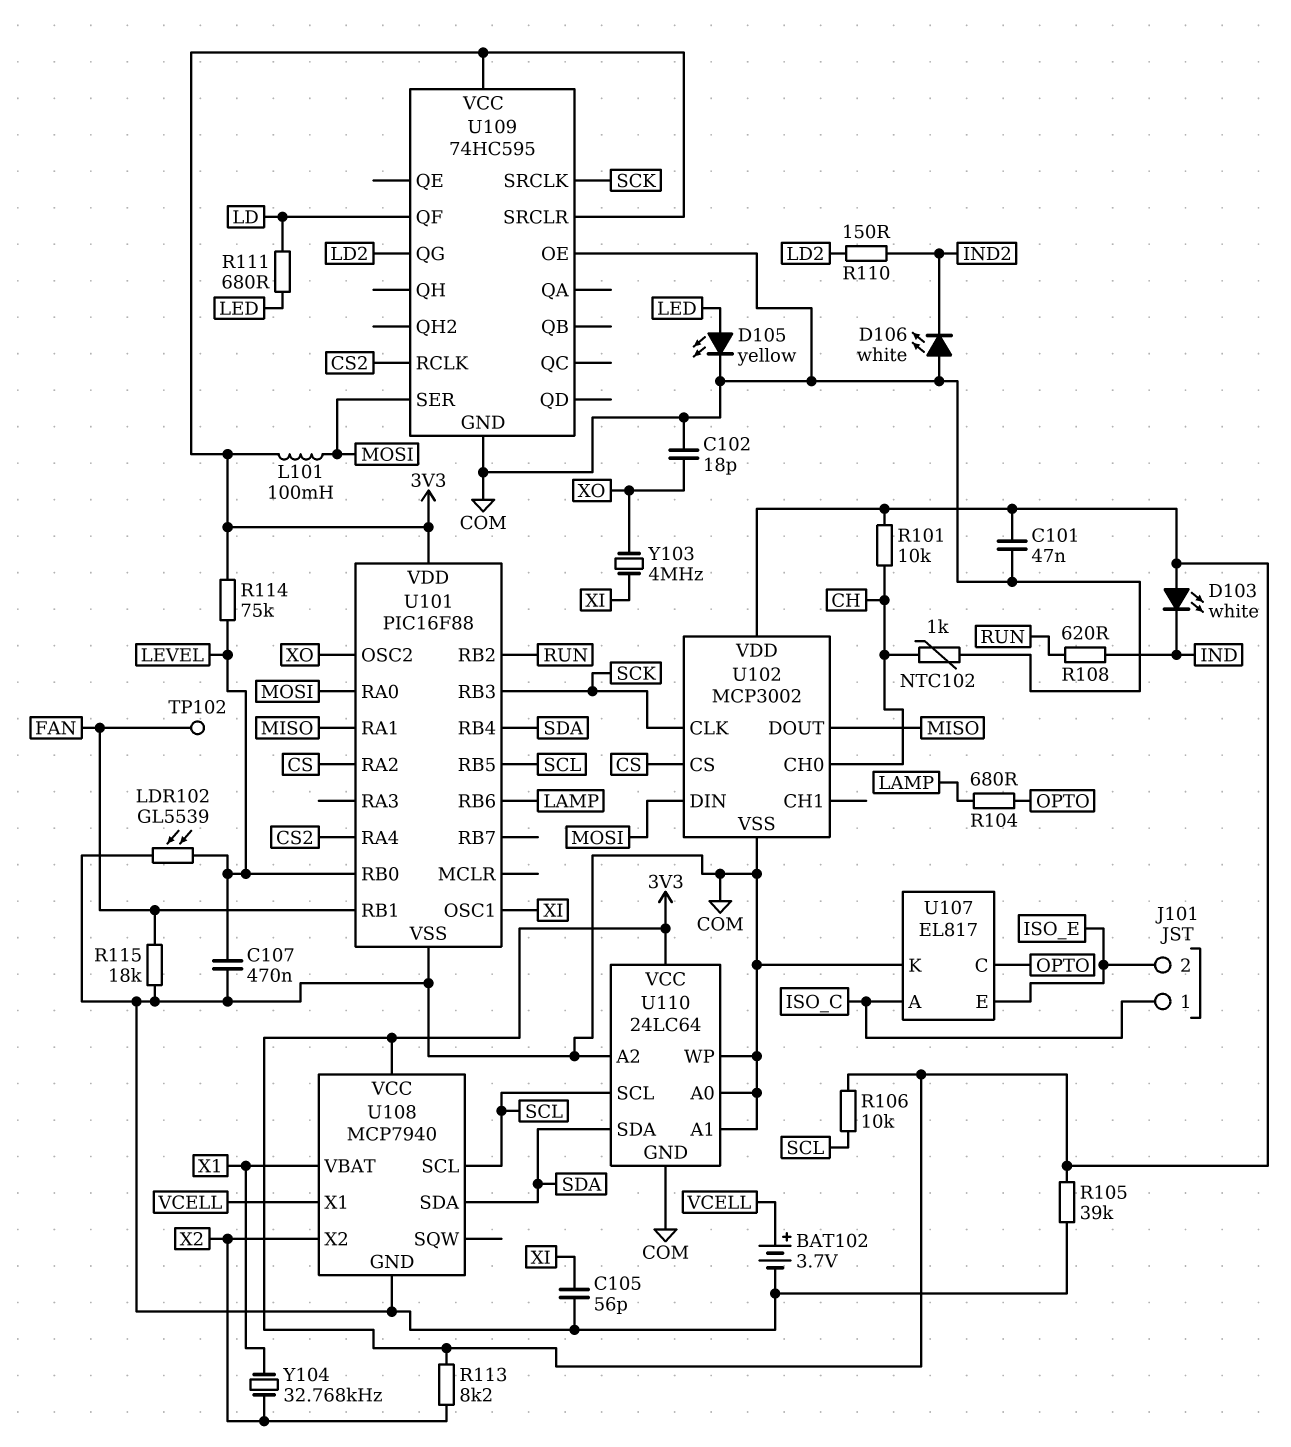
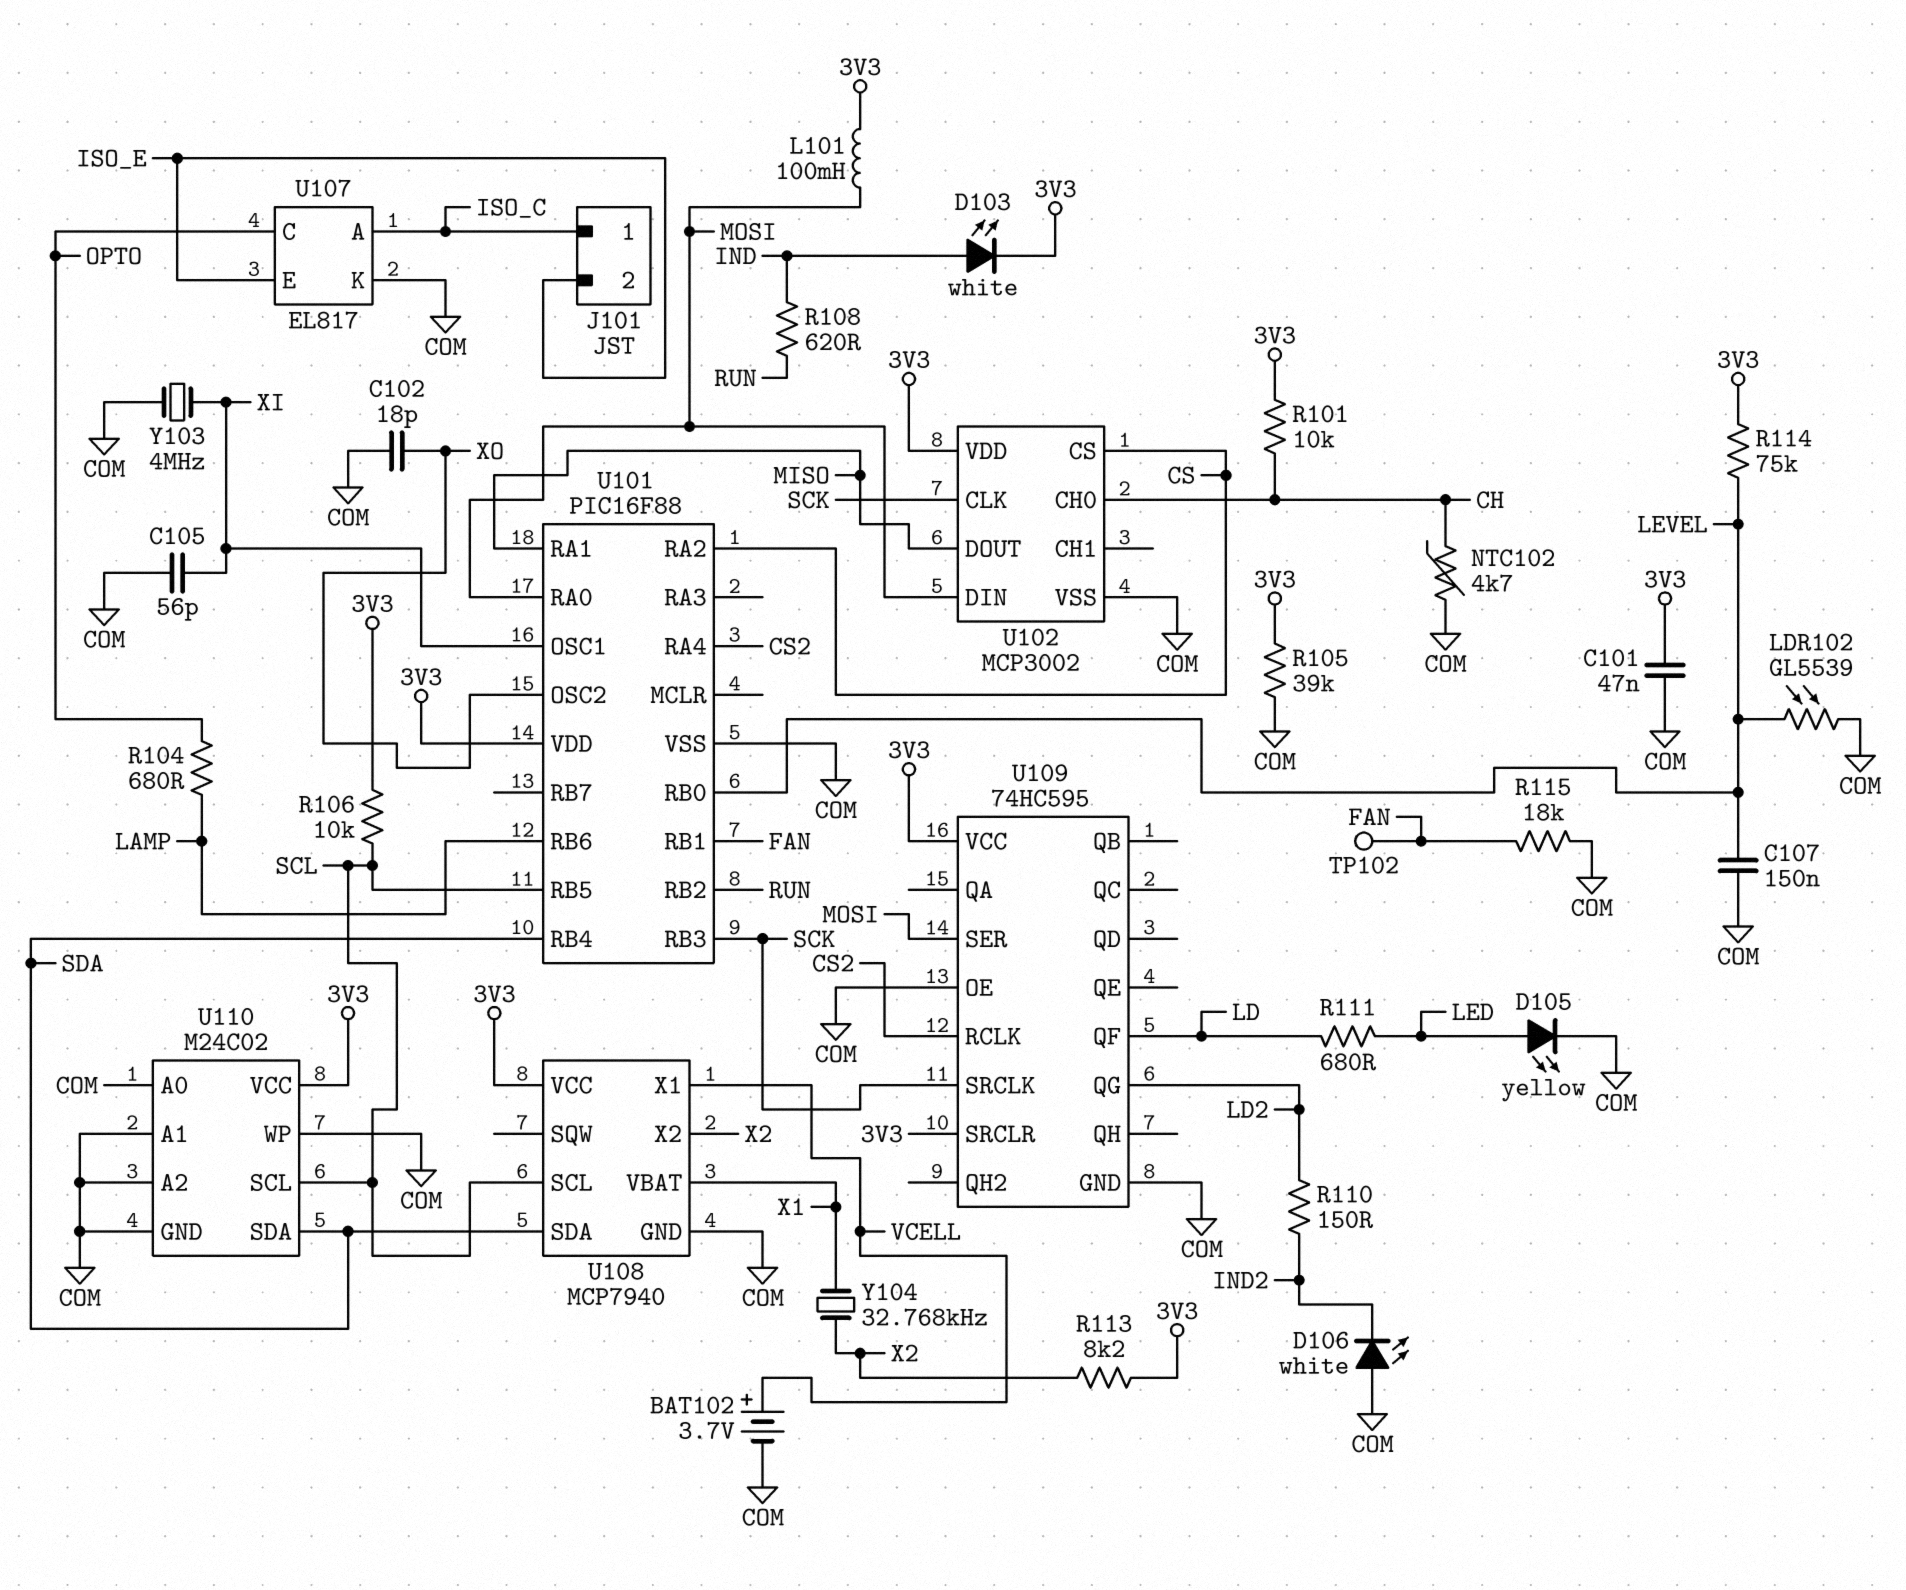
C107: 470nF (COM, LEVEL) -> 150nF (COM, LEVEL)
D103: LED white (A 3V3, K IND) -> LED white (A IND, K 3V3)
NTC102: 1k (CH, COM) -> 4.7k (CH, COM)
U110: 24LC64 -> M24C02
Y103: 4MHz (XI, XO) -> 4MHz (COM, XI)

